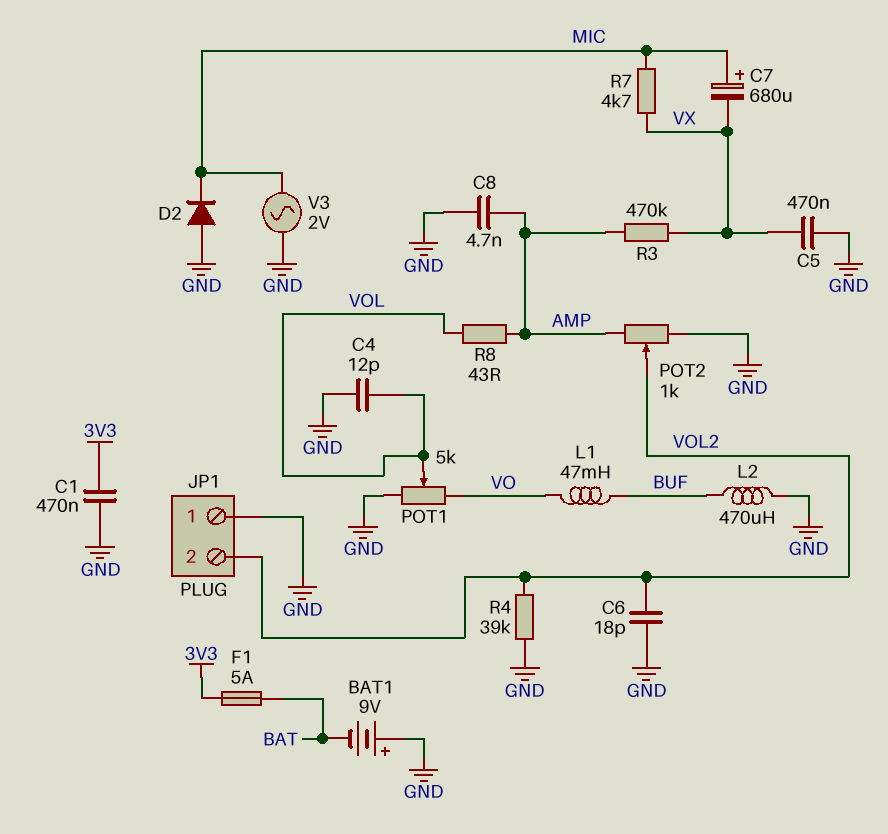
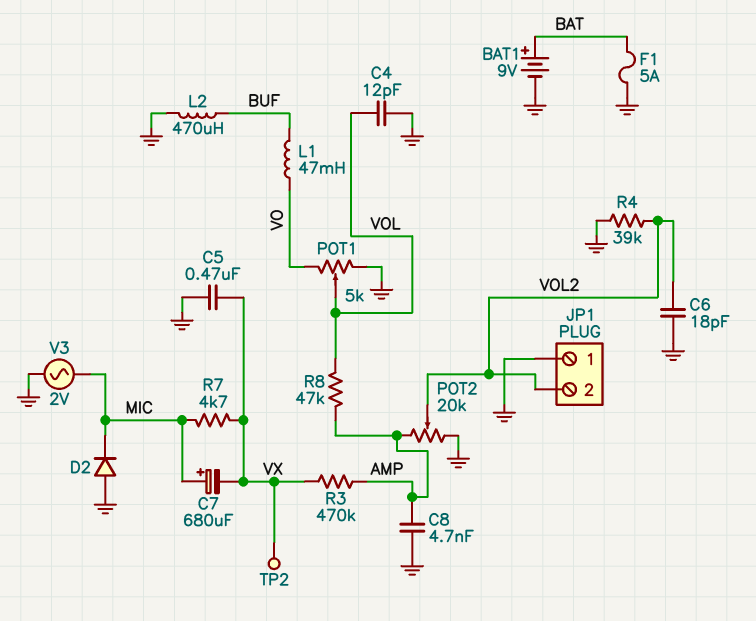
BAT1: 9V (plus GND, minus BAT) -> 9V (plus BAT, minus GND)
C1: 470nF (3V3, GND) -> none
F1: 5A (3V3, BAT) -> 5A (BAT, GND)
POT2: 1k (AMP, GND, wiper VOL2) -> 20k (AMP, GND, wiper VOL2)
R8: 43 (AMP, VOL) -> 47k (AMP, VOL)
TP2: none -> test point (VX)

